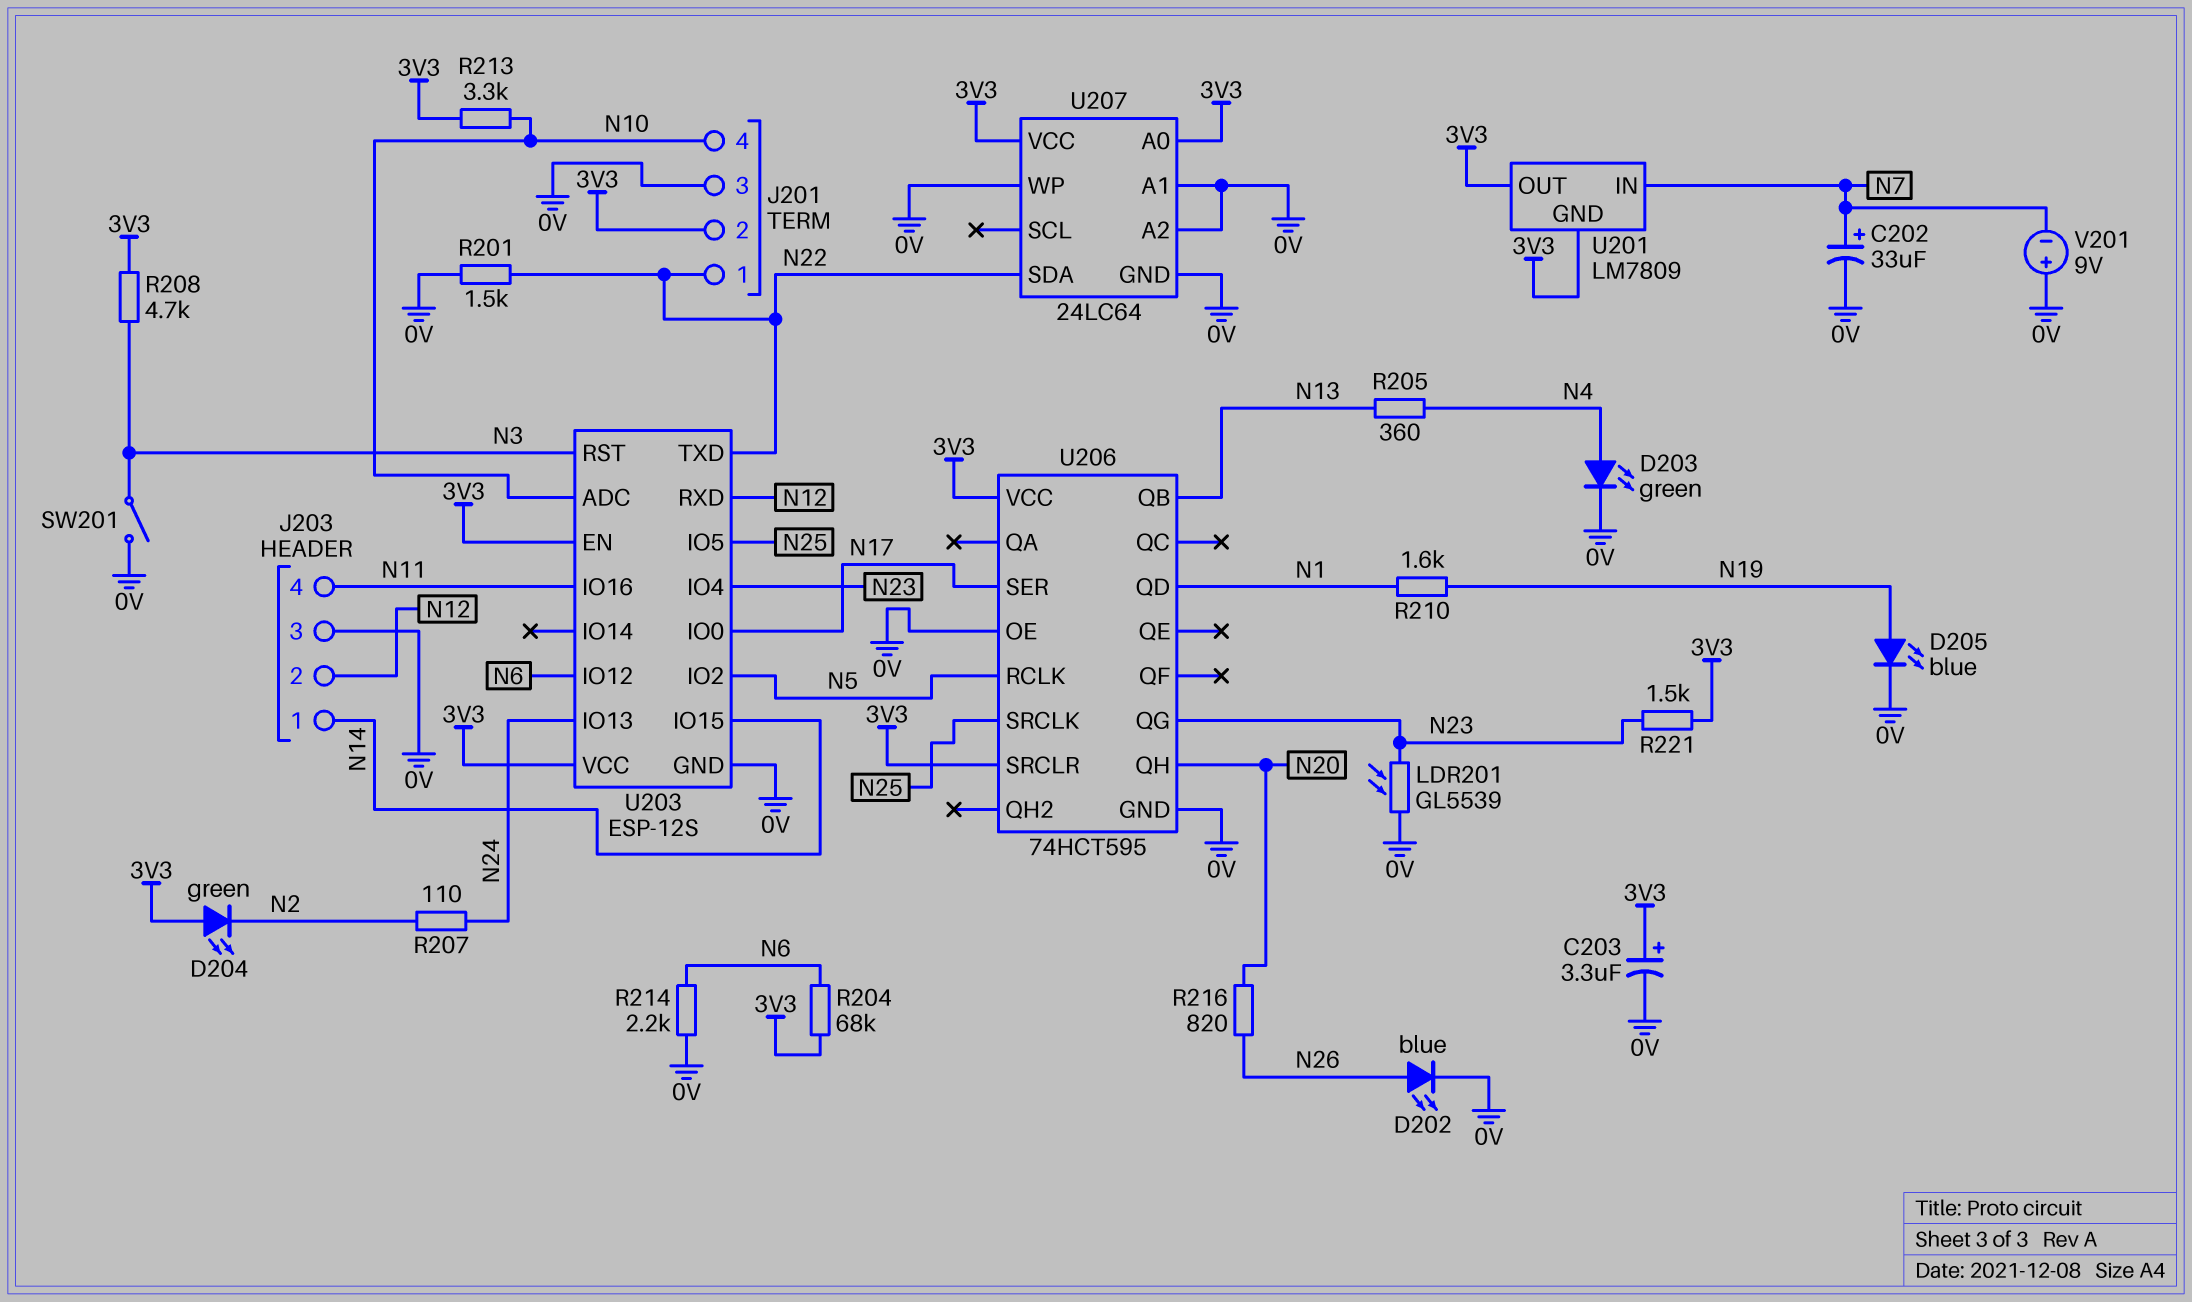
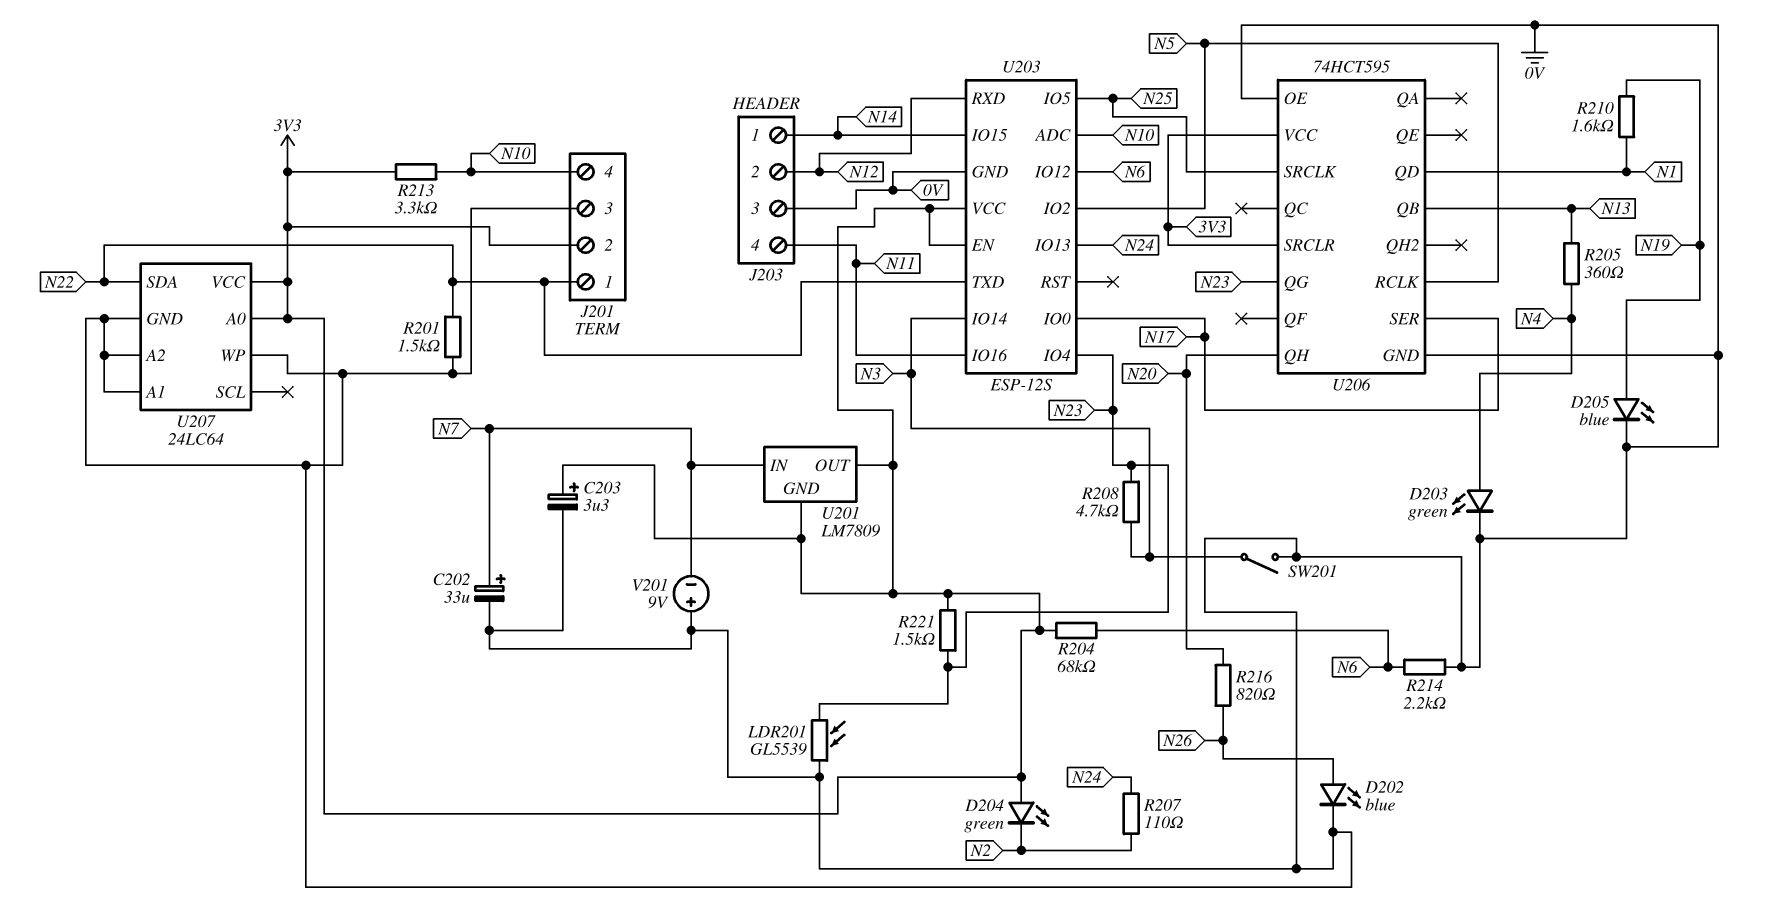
R208: 4.7k (3V3, N3) -> 4.7k (N3, N23)
U203 pin IO14: none -> N3
U203 pin RST: N3 -> none

